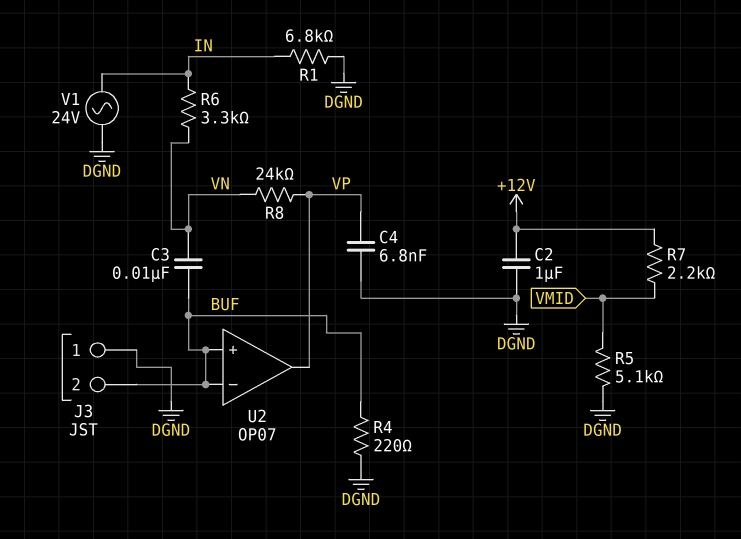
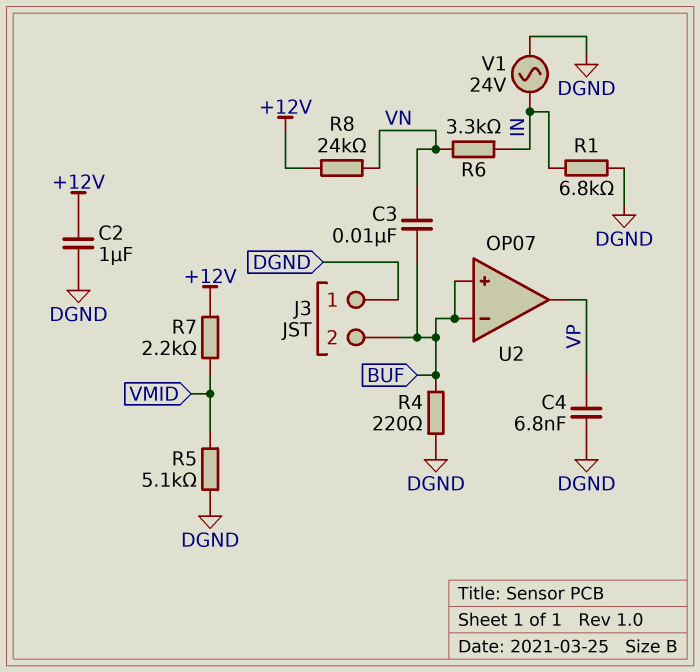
R8: 24k (VN, VP) -> 24k (+12V, VN)

